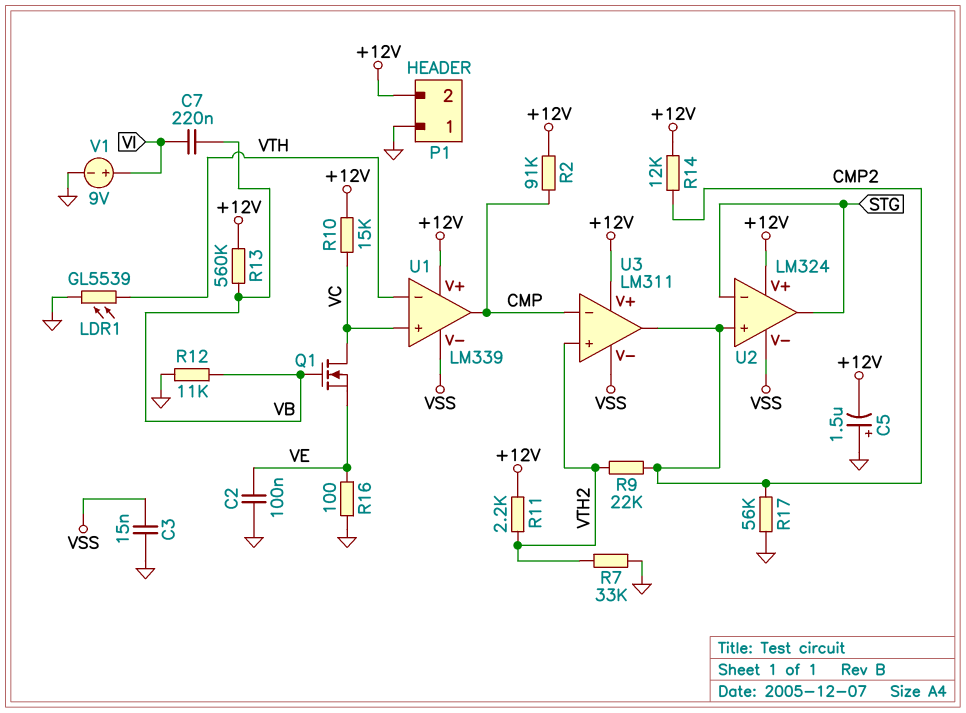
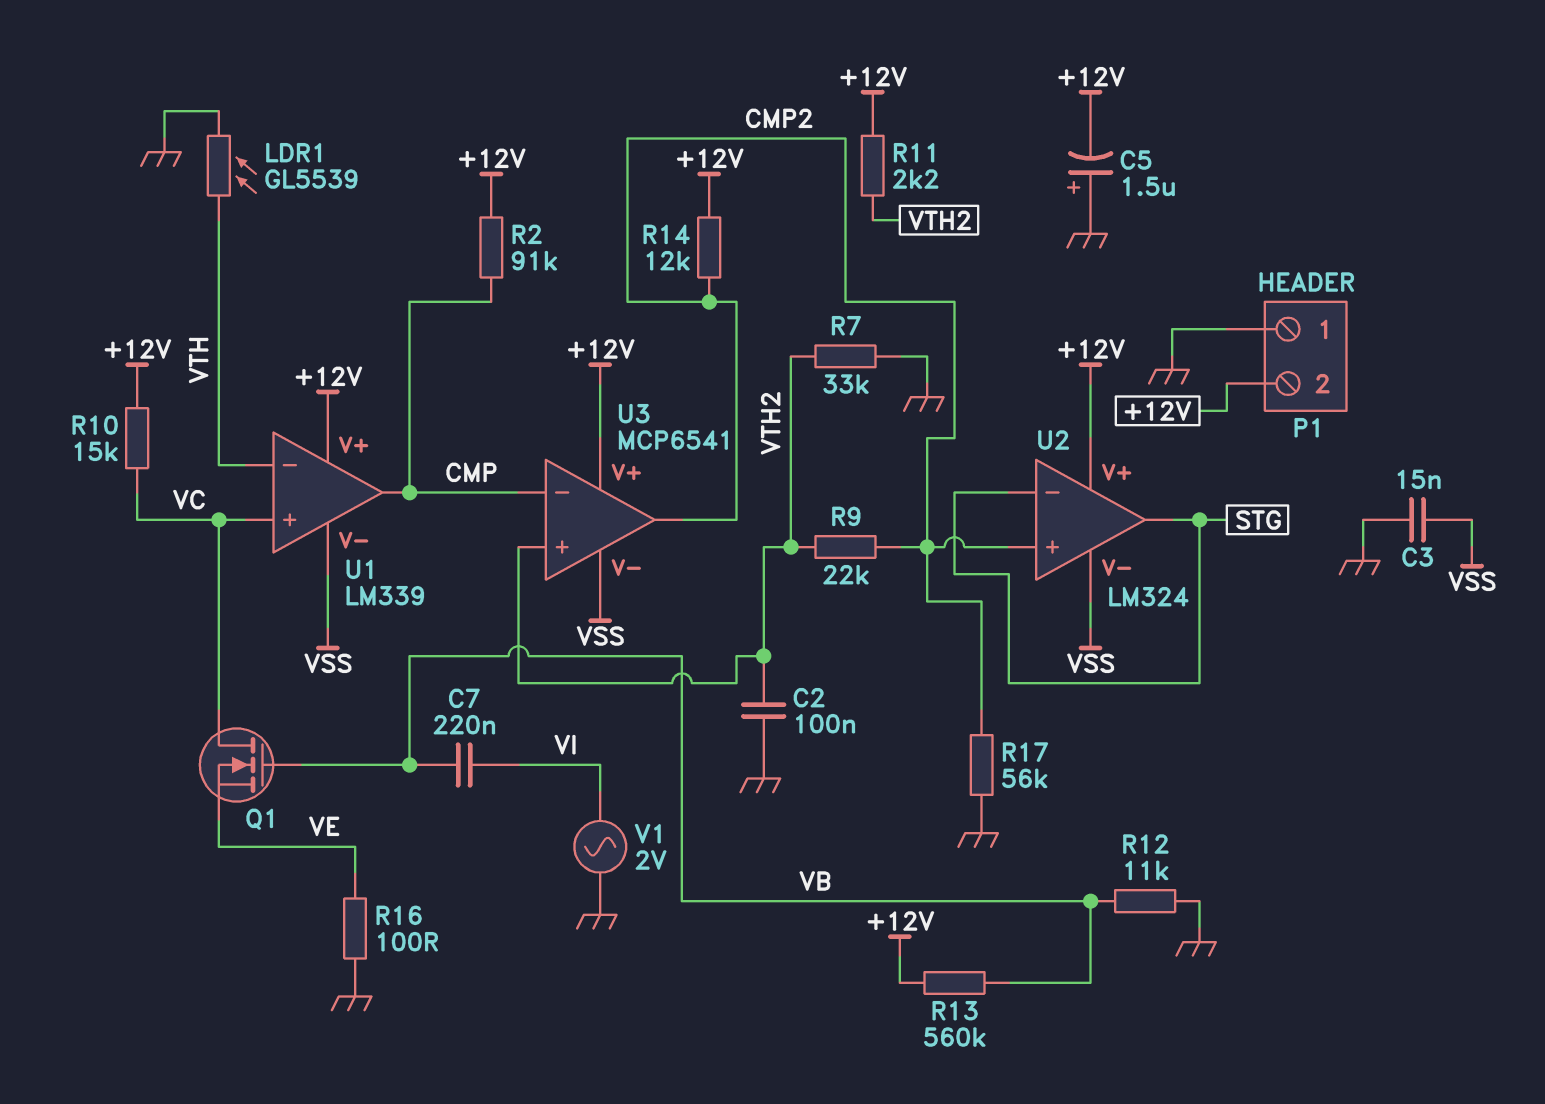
C2: 100nF (GND, VE) -> 100nF (GND, VTH2)
U3: LM311 -> MCP6541
V1: 9V (plus VI, minus GND) -> AC 2V (GND, VI)

